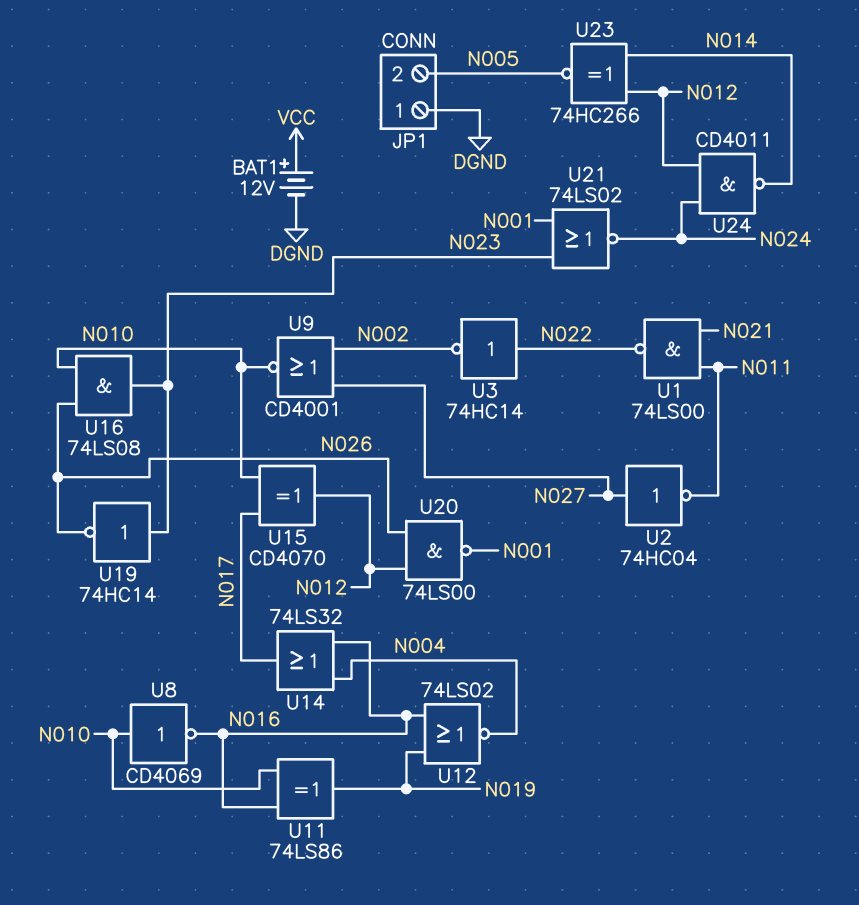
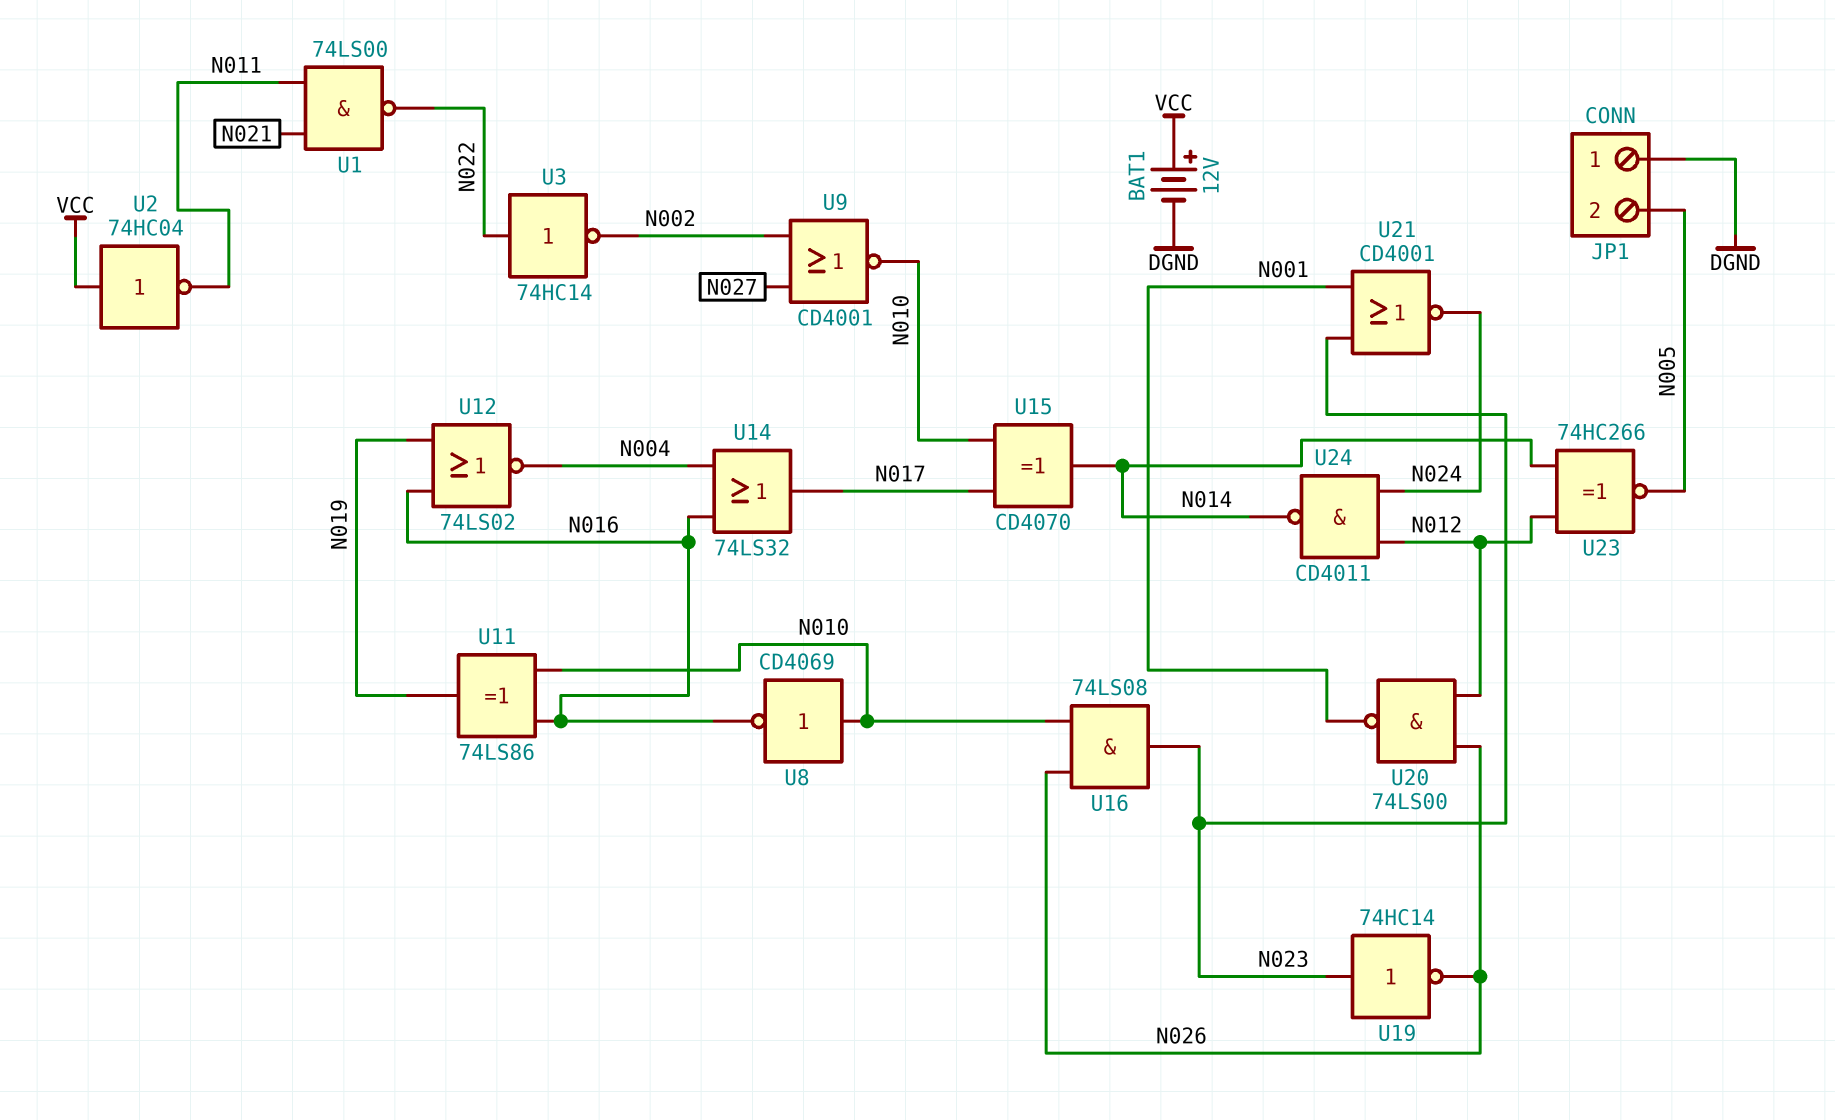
U2: NOT 74HC04 (in N027, out N011) -> NOT 74HC04 (in VCC, out N011)
U15: XOR CD4070 (in N010, in N017, out N012) -> XOR CD4070 (in N010, in N017, out N014)
U21: NOR 74LS02 (in N001, in N023, out N024) -> NOR CD4001 (in N001, in N023, out N024)

